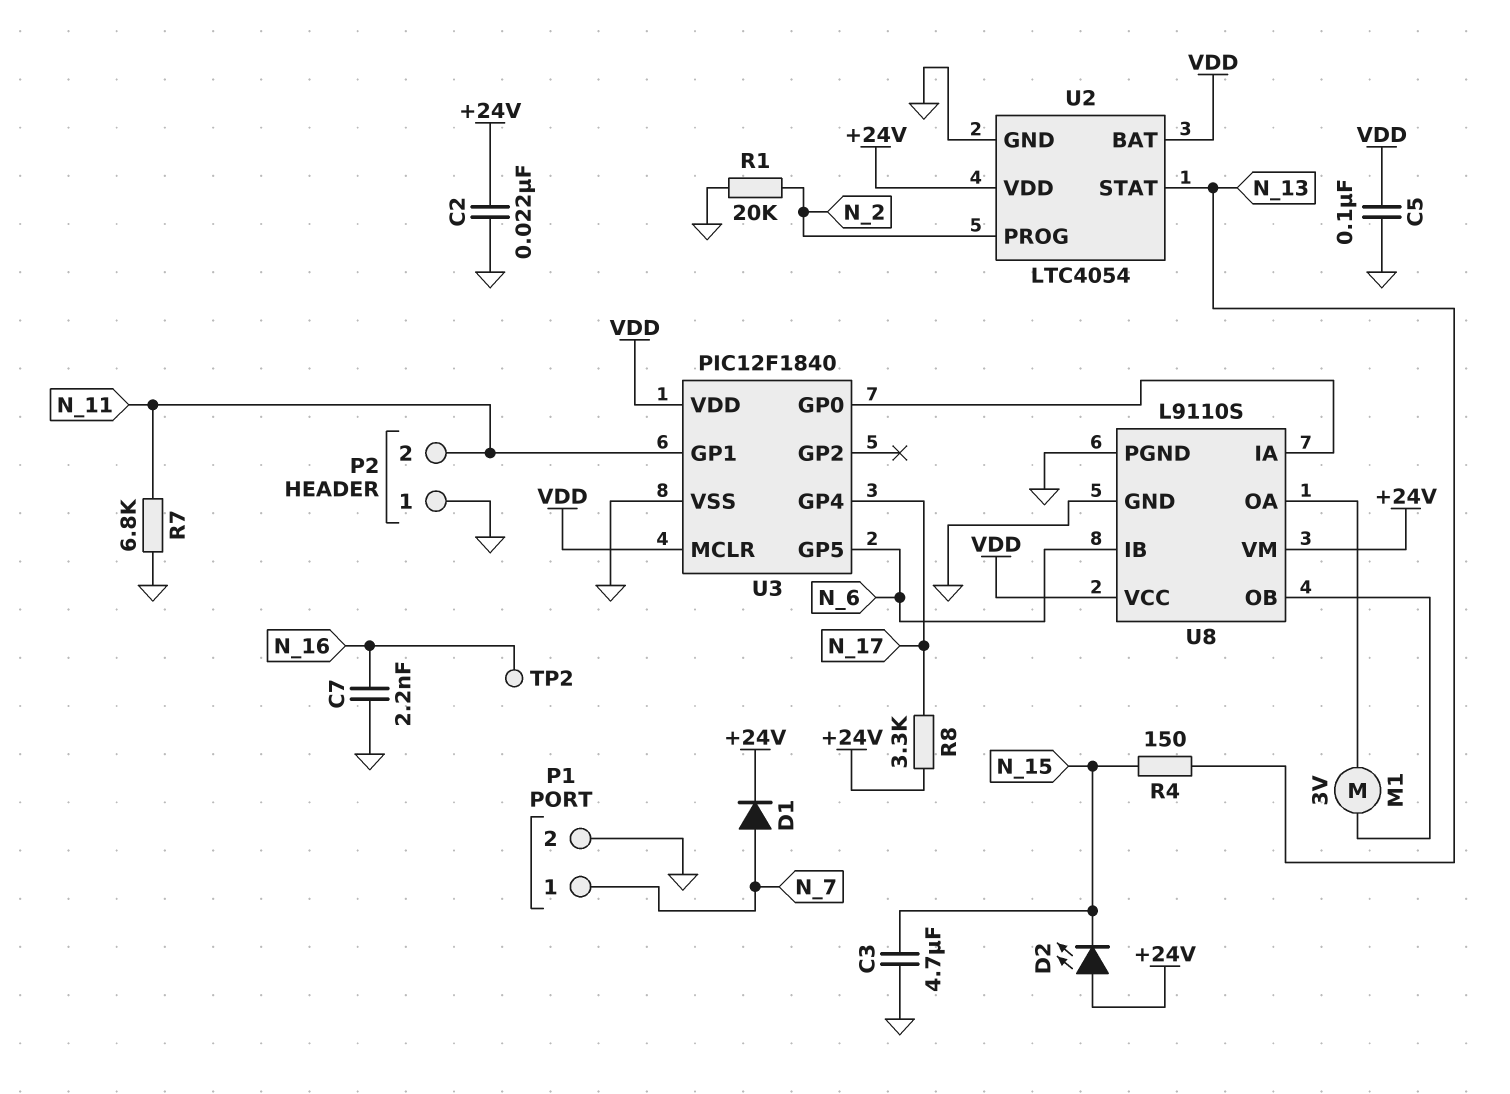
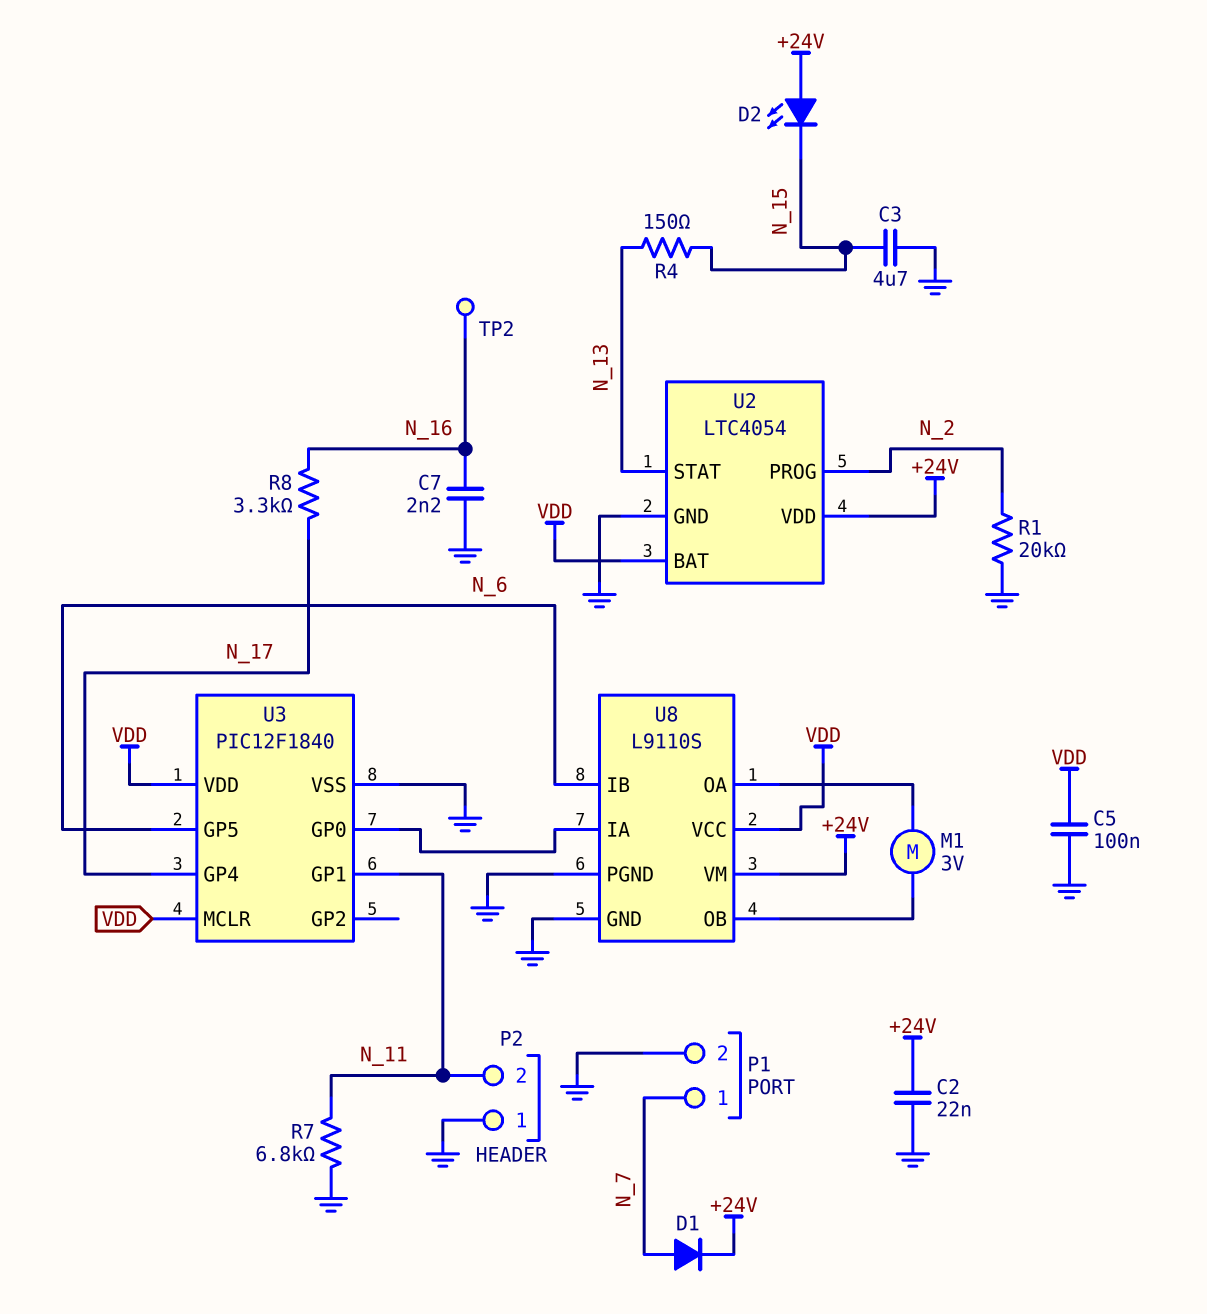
R8: 3.3k (+24V, N_17) -> 3.3k (N_16, N_17)

